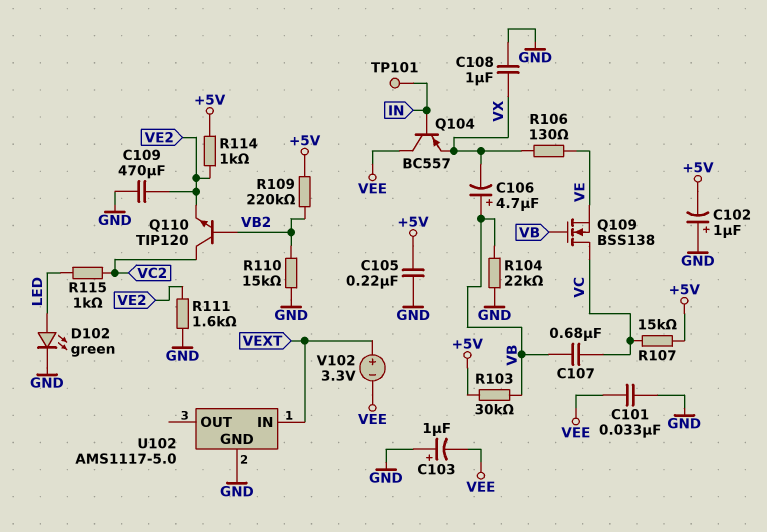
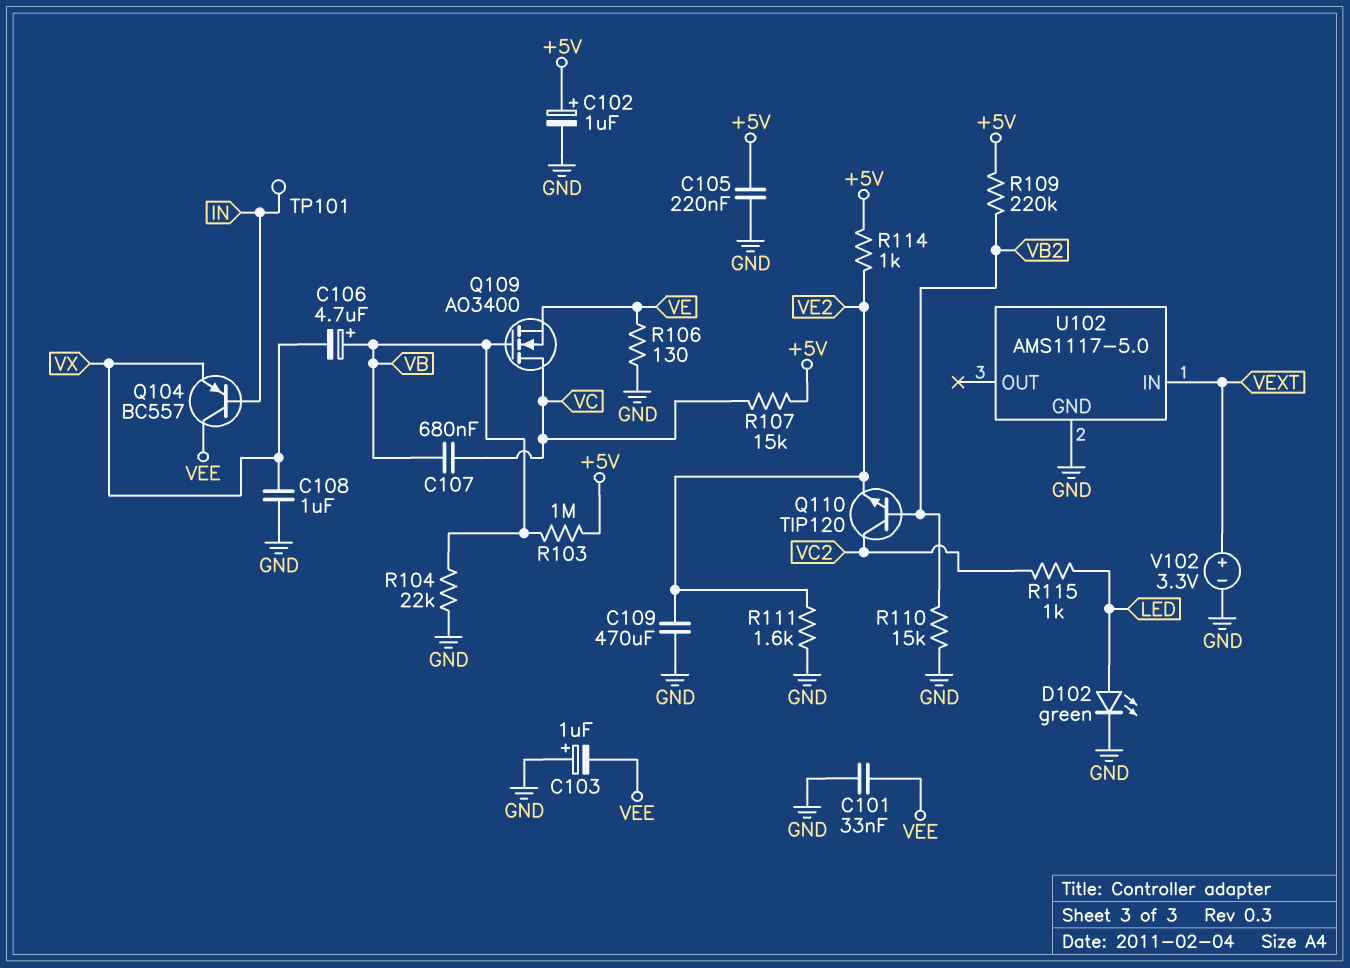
C102: 1uF (plus GND, minus +5V) -> 1uF (plus +5V, minus GND)
Q109: NMOS BSS138 (G VB, D VC, S VE) -> NMOS AO3400 (G VB, D VC, S VE)
R103: 30k (+5V, VB) -> 1M (+5V, VB)
R106: 130 (VE, VX) -> 130 (GND, VE)
V102: 3.3V (plus VEXT, minus VEE) -> 3.3V (plus VEXT, minus GND)

